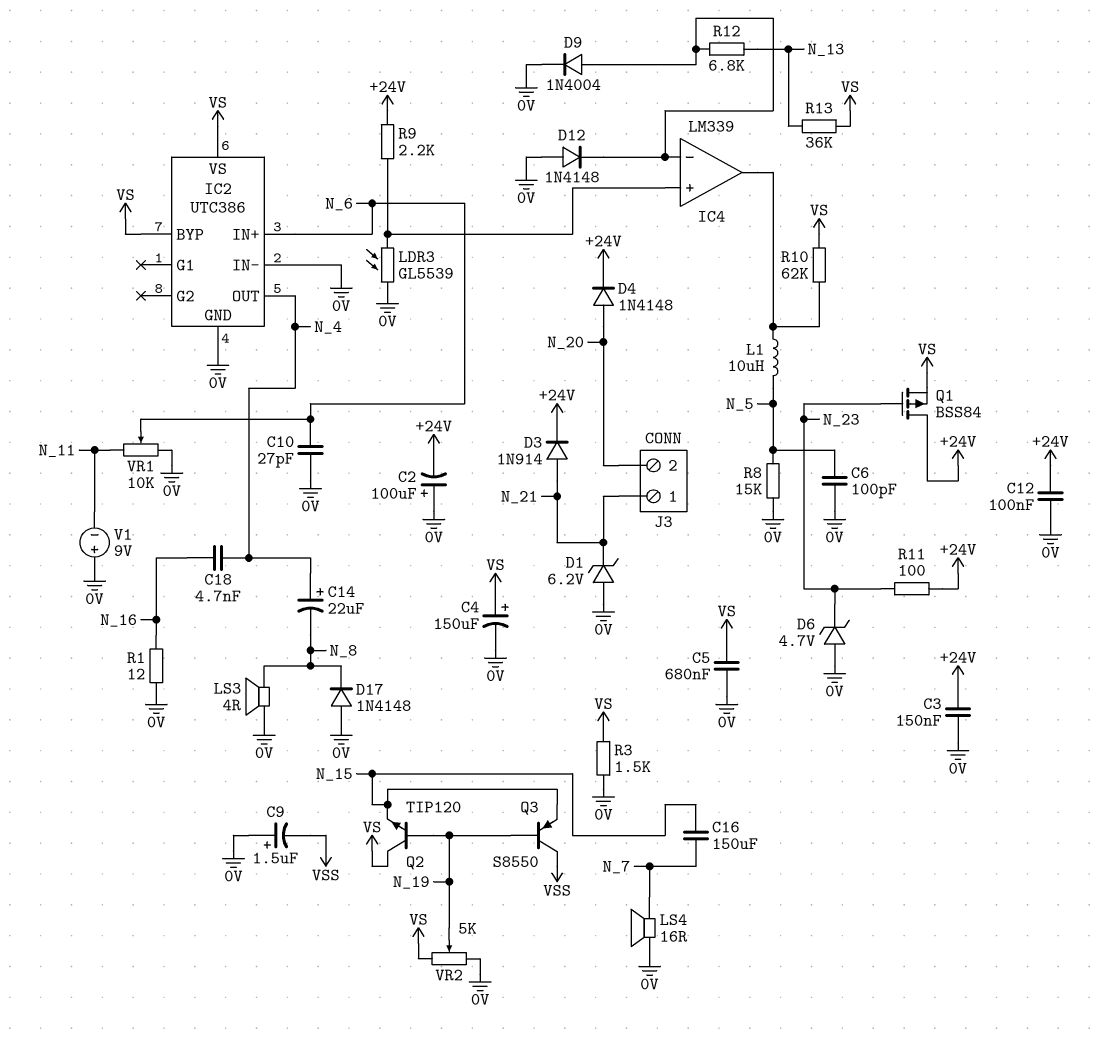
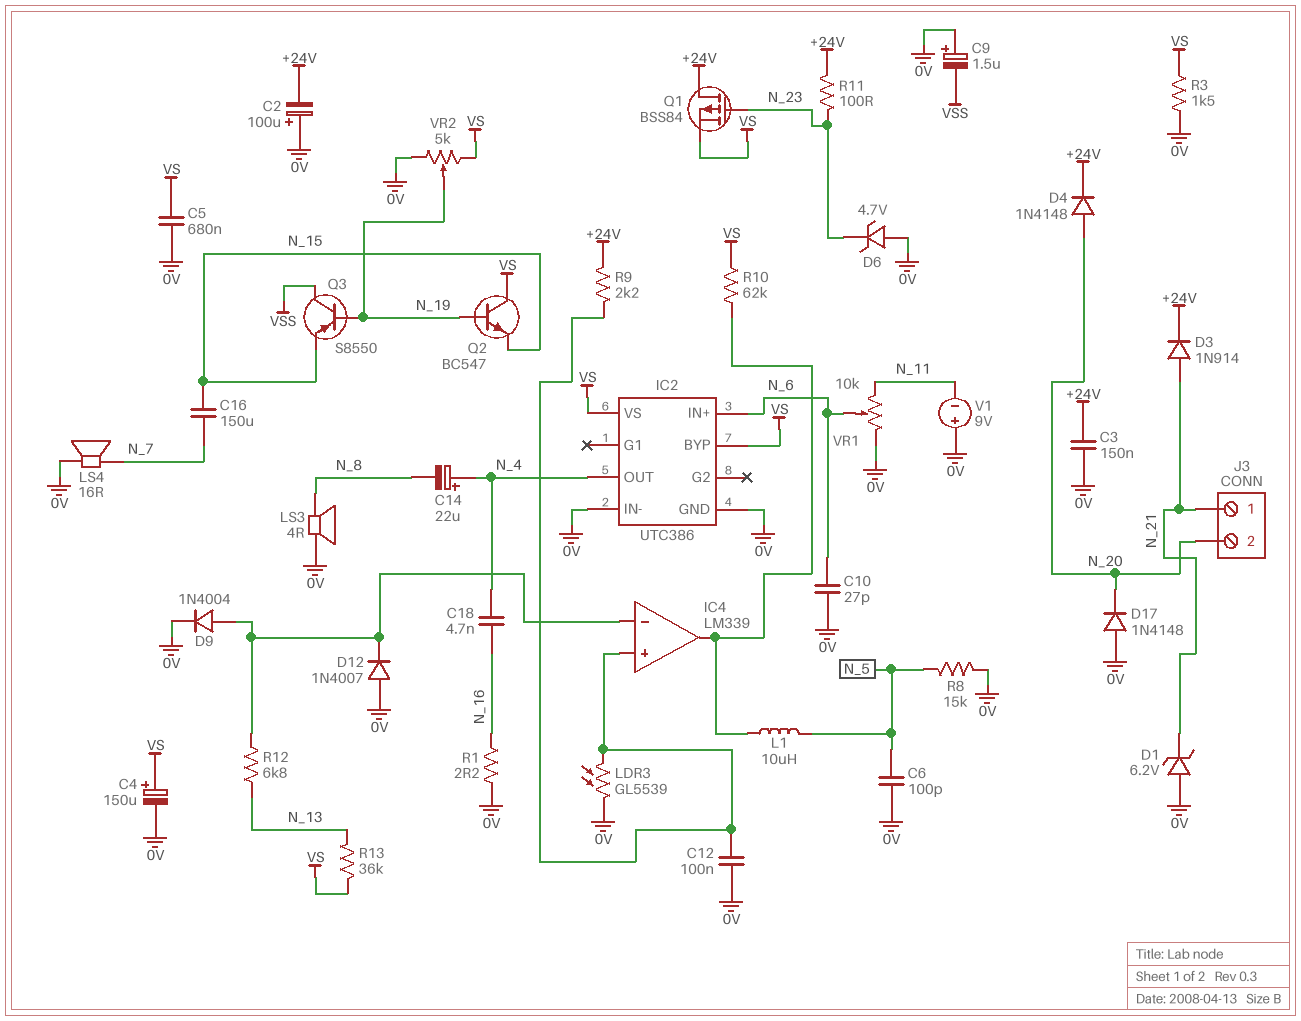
C12: 100nF (+24V, 0V) -> 100nF (0V, IC4/in+)
D12: diode 1N4148 (A 0V, K IC4/in-) -> diode 1N4007 (A 0V, K IC4/in-)
D17: diode 1N4148 (A 0V, K N_8) -> diode 1N4148 (A 0V, K N_20)
Q2: NPN TIP120 (B N_19, C VS, E N_15) -> NPN BC547 (B N_19, C VS, E N_15)
R1: 12 (0V, N_16) -> 2.2 (0V, N_16)

